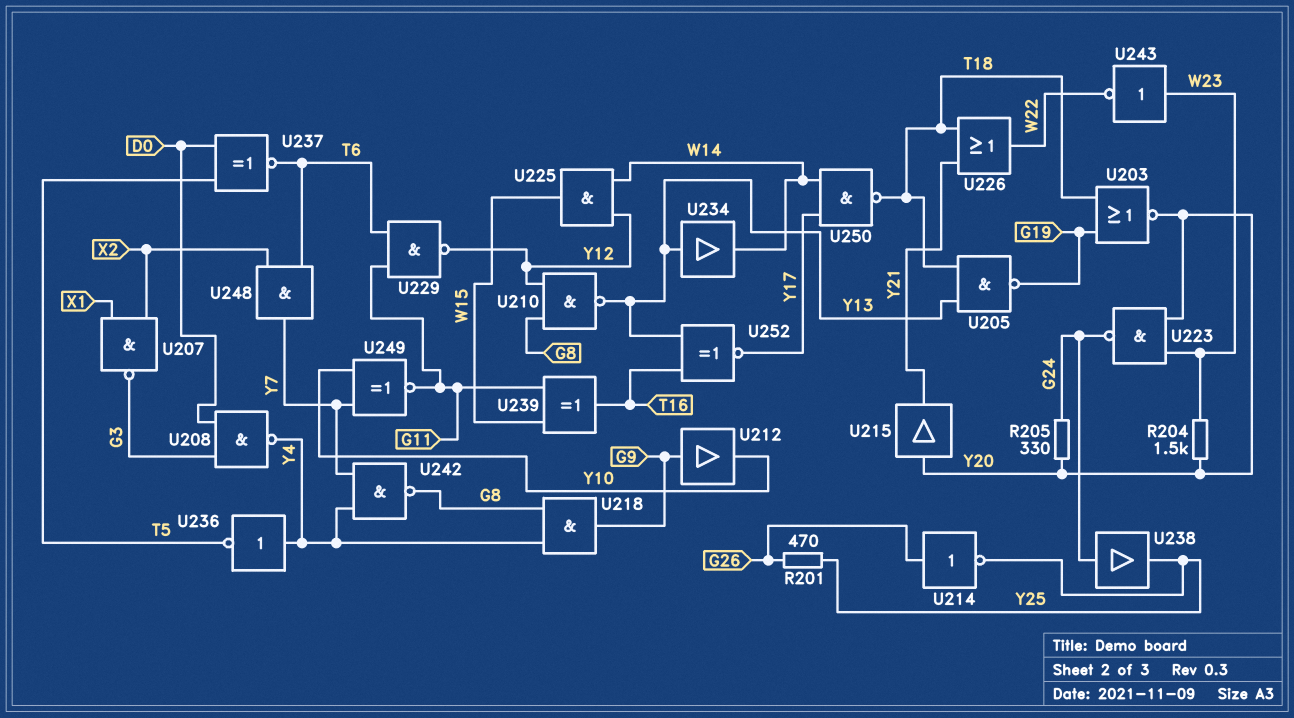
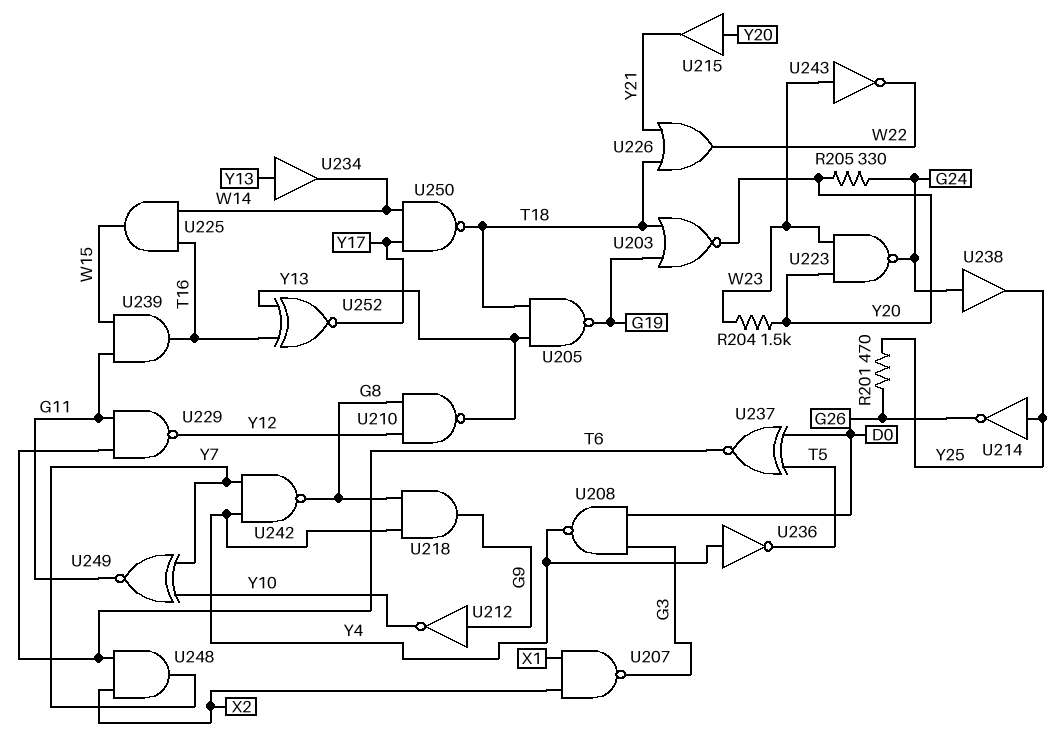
U212: buffer (in G9, out Y10) -> NOT (in G9, out Y10)
U214: NOT (in G26, out Y25) -> NOT (in Y25, out G26)
U225: AND (in W14, in Y12, out W15) -> AND (in T16, in W14, out W15)
U239: XOR (in G11, in W15, out T16) -> AND (in G11, in W15, out T16)

